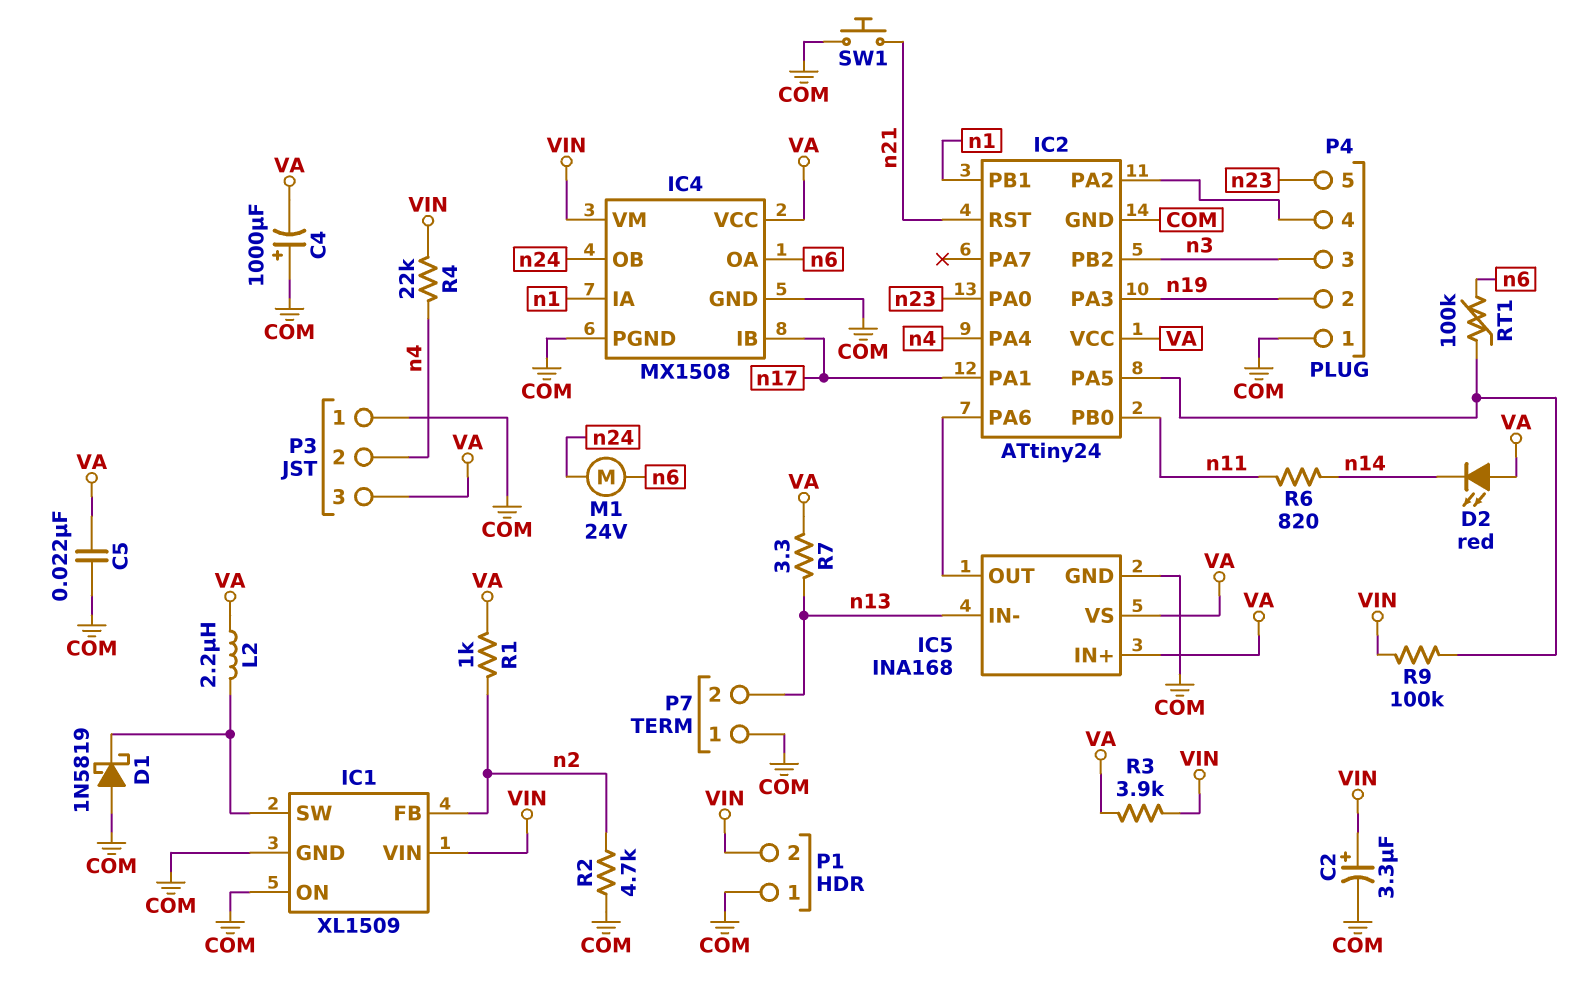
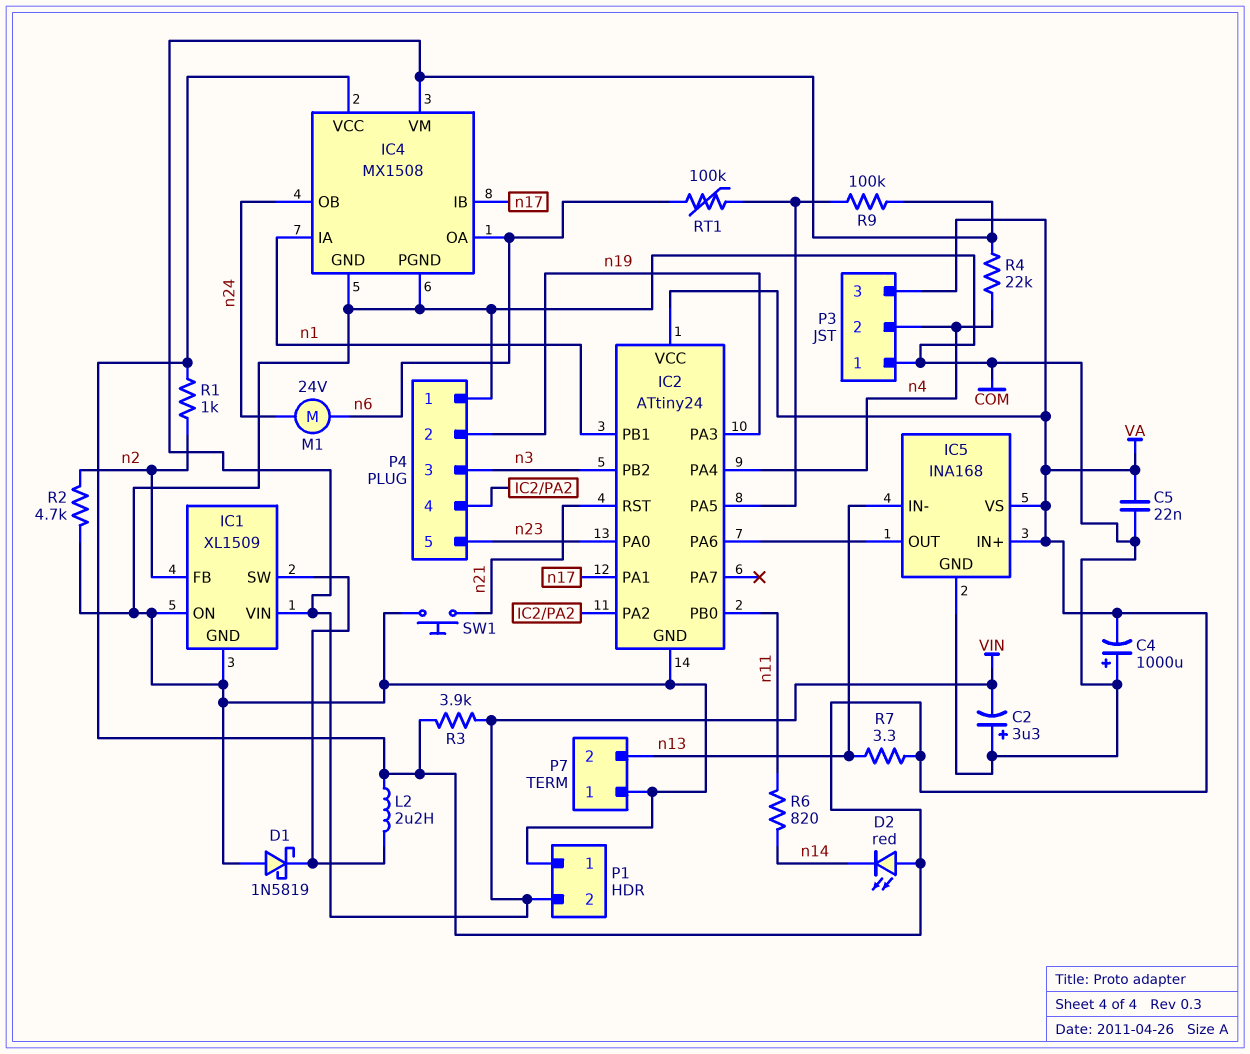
C2: 3.3uF (plus VIN, minus COM) -> 3.3uF (plus COM, minus VIN)

